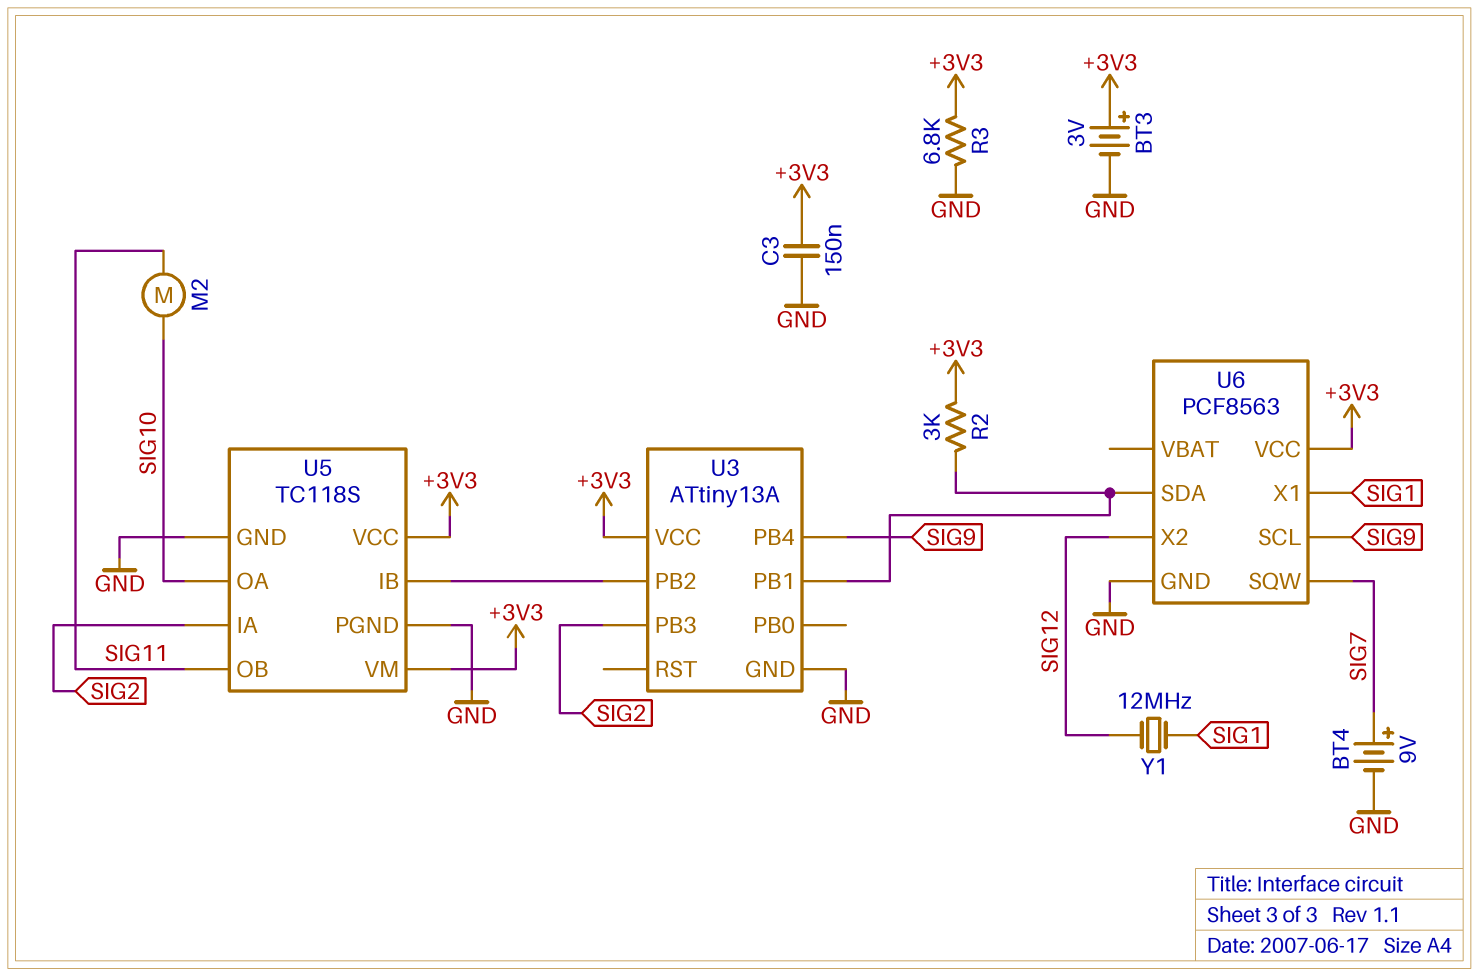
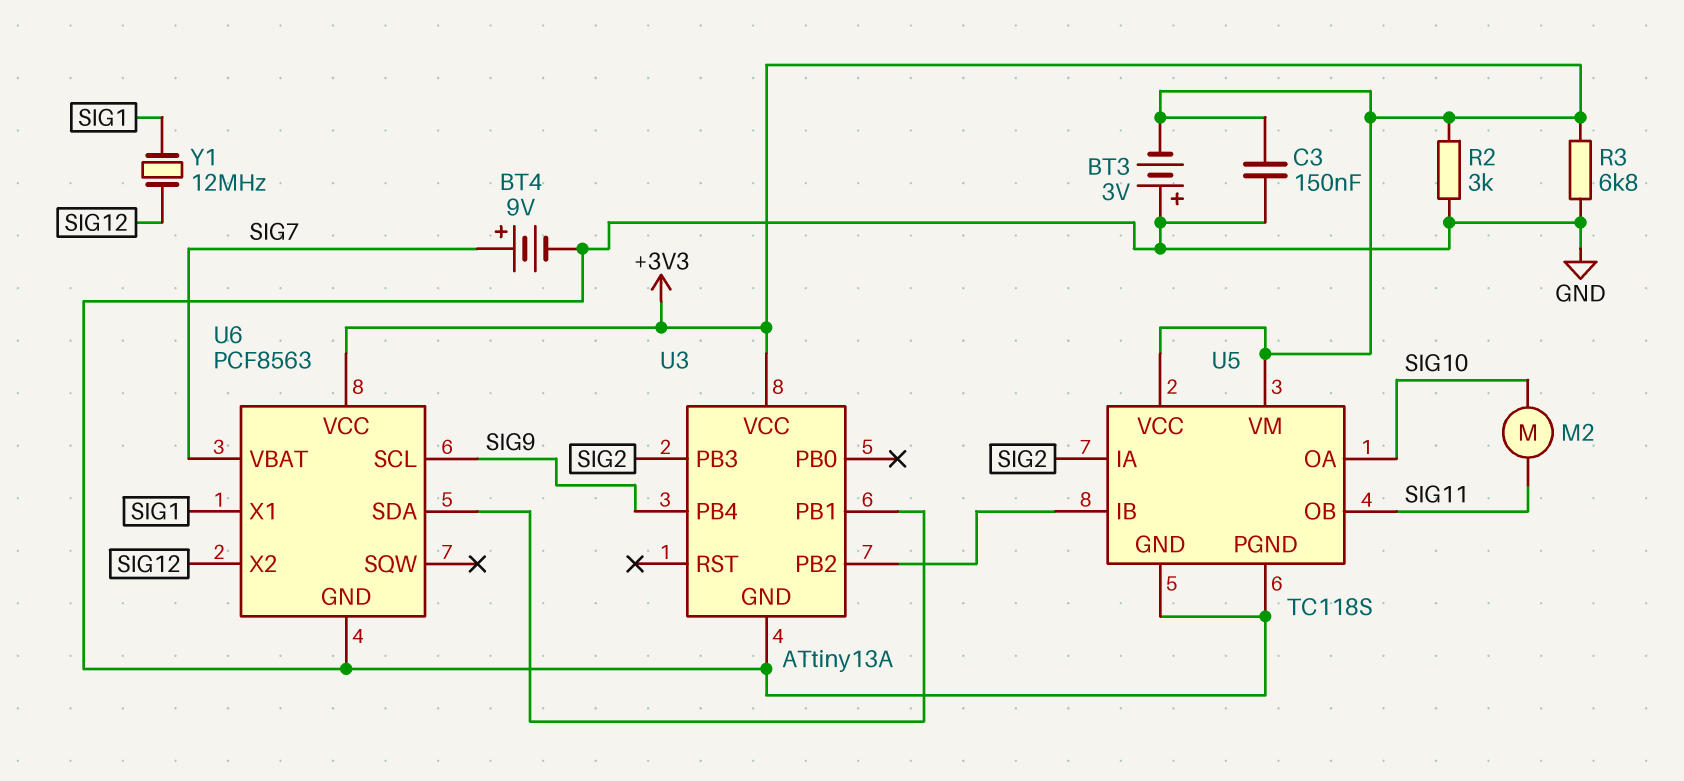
BT3: 3V (plus +3V3, minus GND) -> 3V (plus GND, minus +3V3)
R2: 3k (+3V3, U3/PB1) -> 3k (+3V3, GND)
U6 pin SQW: SIG7 -> none
U6 pin VBAT: none -> SIG7

